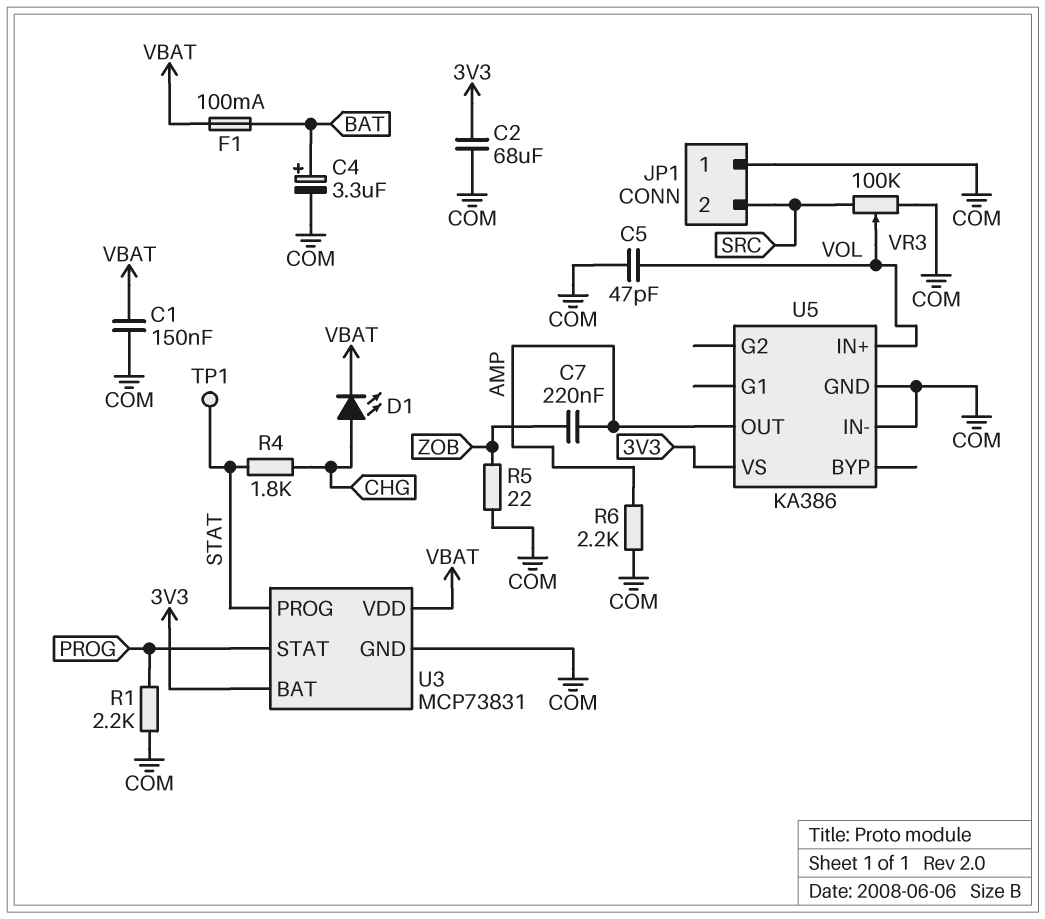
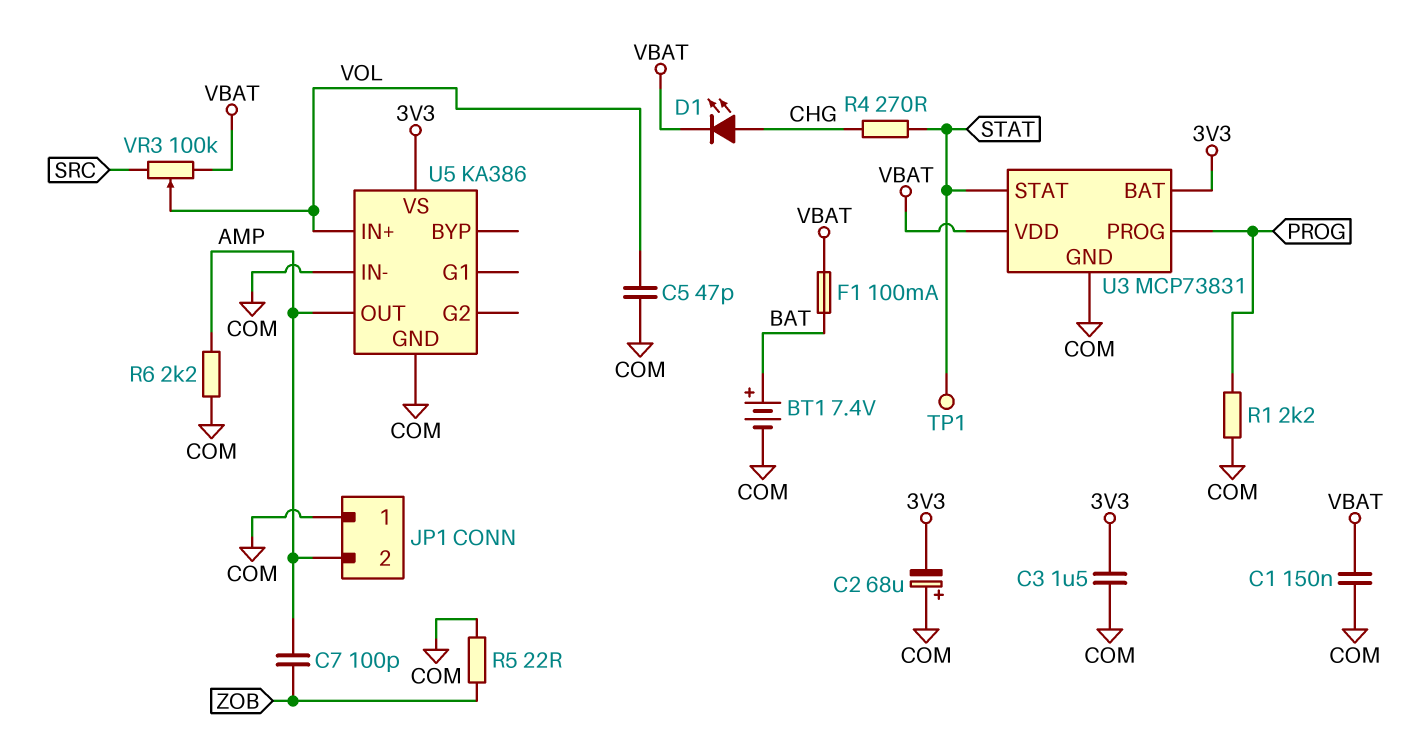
BT1: none -> 7.4V (plus BAT, minus COM)
C2: 68uF (3V3, COM) -> 68uF (plus COM, minus 3V3)
C3: none -> 1.5uF (3V3, COM)
C4: 3.3uF (plus BAT, minus COM) -> none
C7: 220nF (AMP, ZOB) -> 100pF (AMP, ZOB)
JP1 pin 2: SRC -> AMP
R4: 1.8k (CHG, STAT) -> 270 (CHG, STAT)
U3 pin PROG: STAT -> PROG
U3 pin STAT: PROG -> STAT
VR3: 100k (COM, SRC, wiper VOL) -> 100k (SRC, VBAT, wiper VOL)

